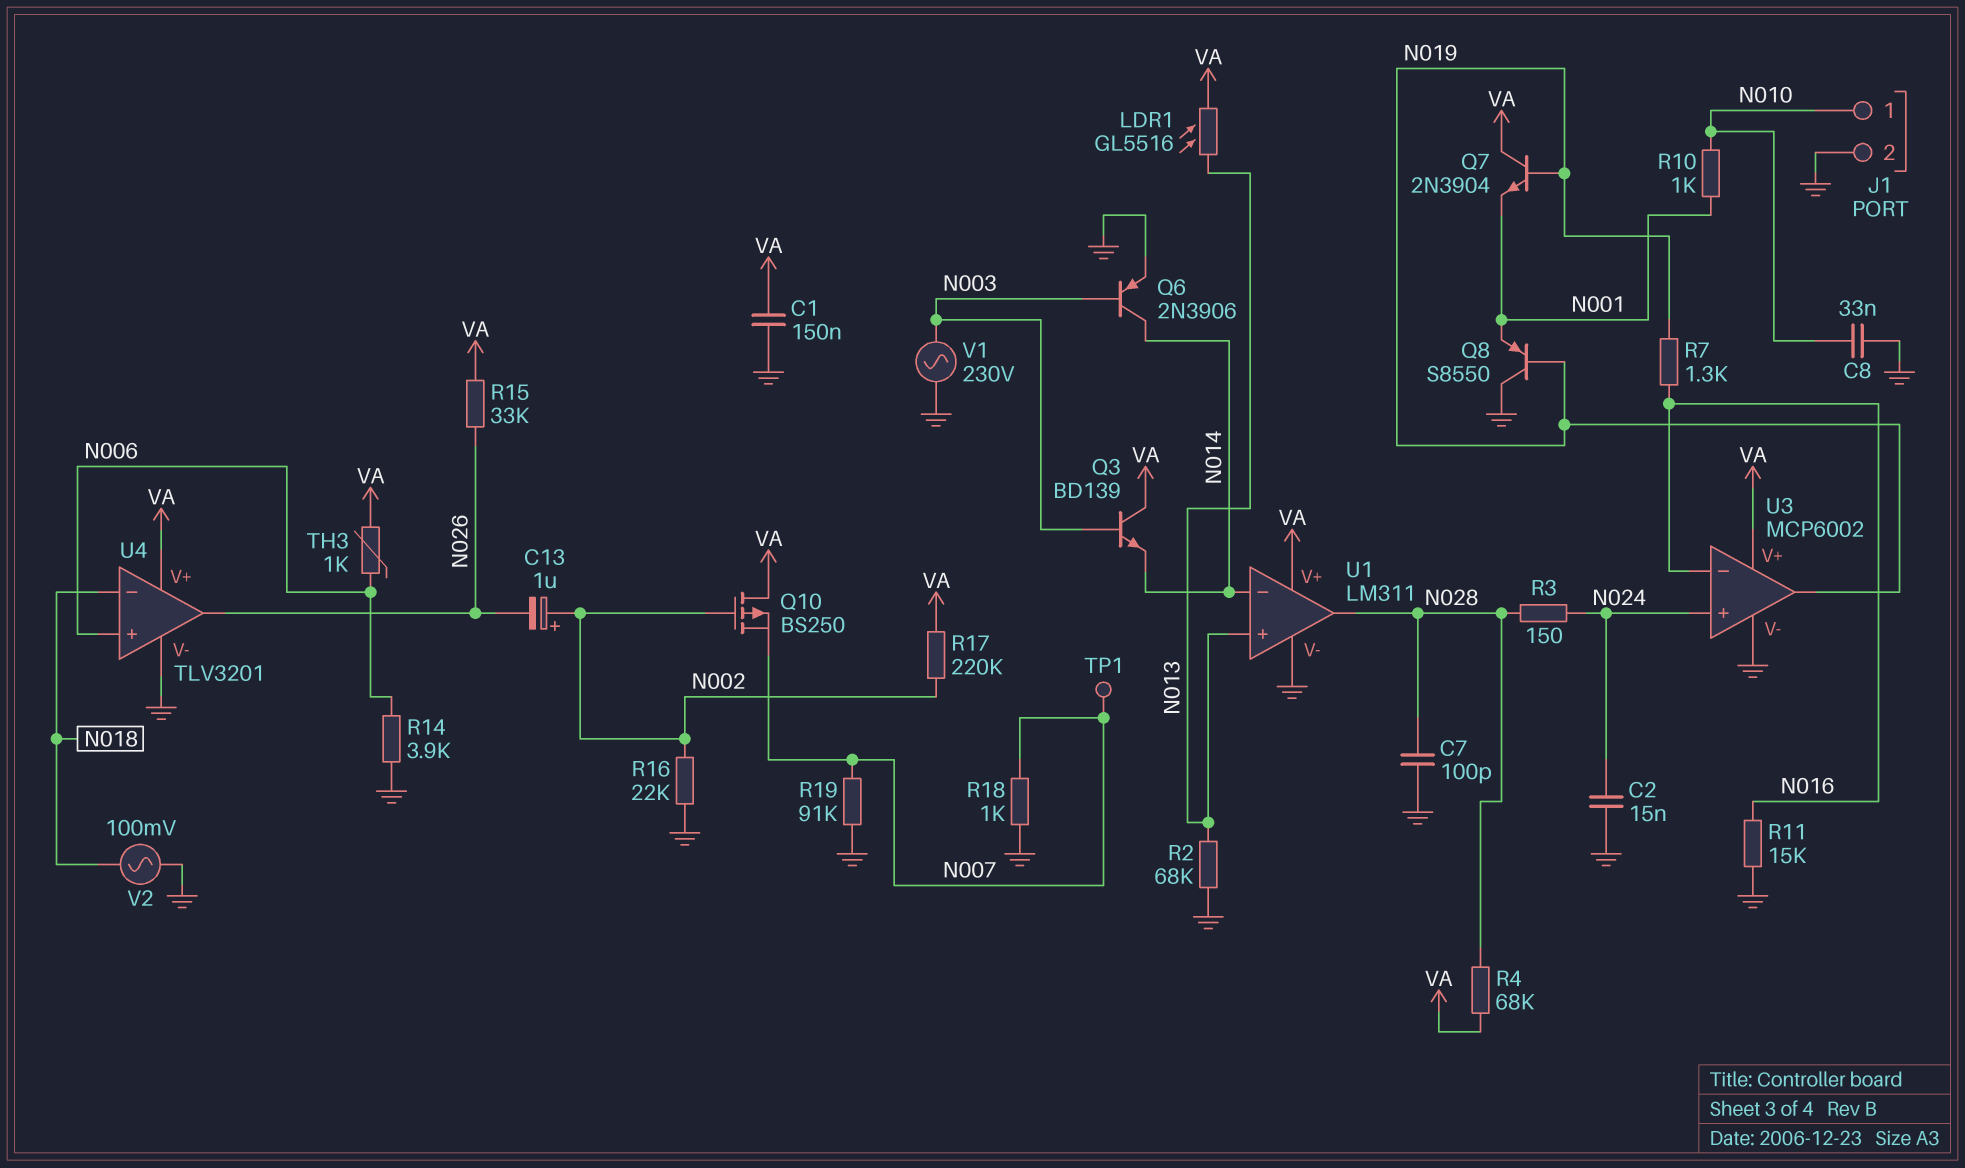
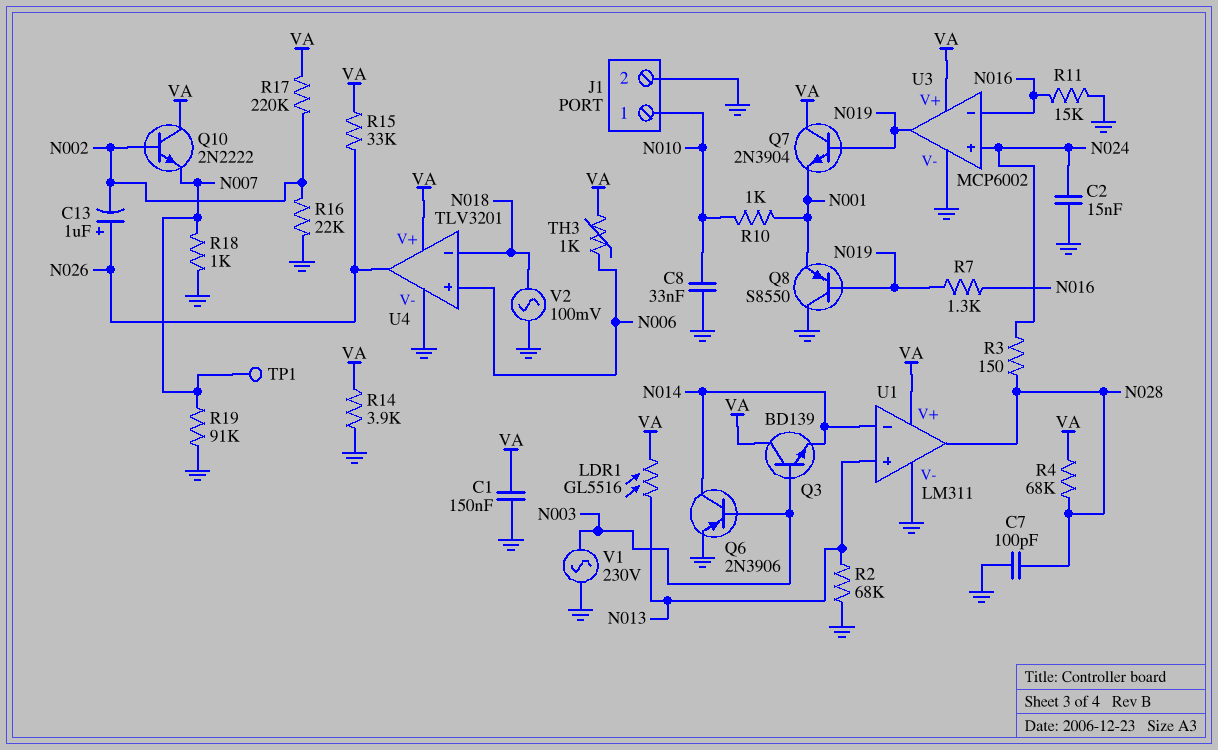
C13: 1uF (plus N002, minus N026) -> 1uF (plus N026, minus N002)
Q10: PMOS BS250 (G N002, D VA, S N007) -> NPN 2N2222 (B N002, C VA, E N007)
R14: 3.9k (GND, N006) -> 3.9k (GND, VA)

